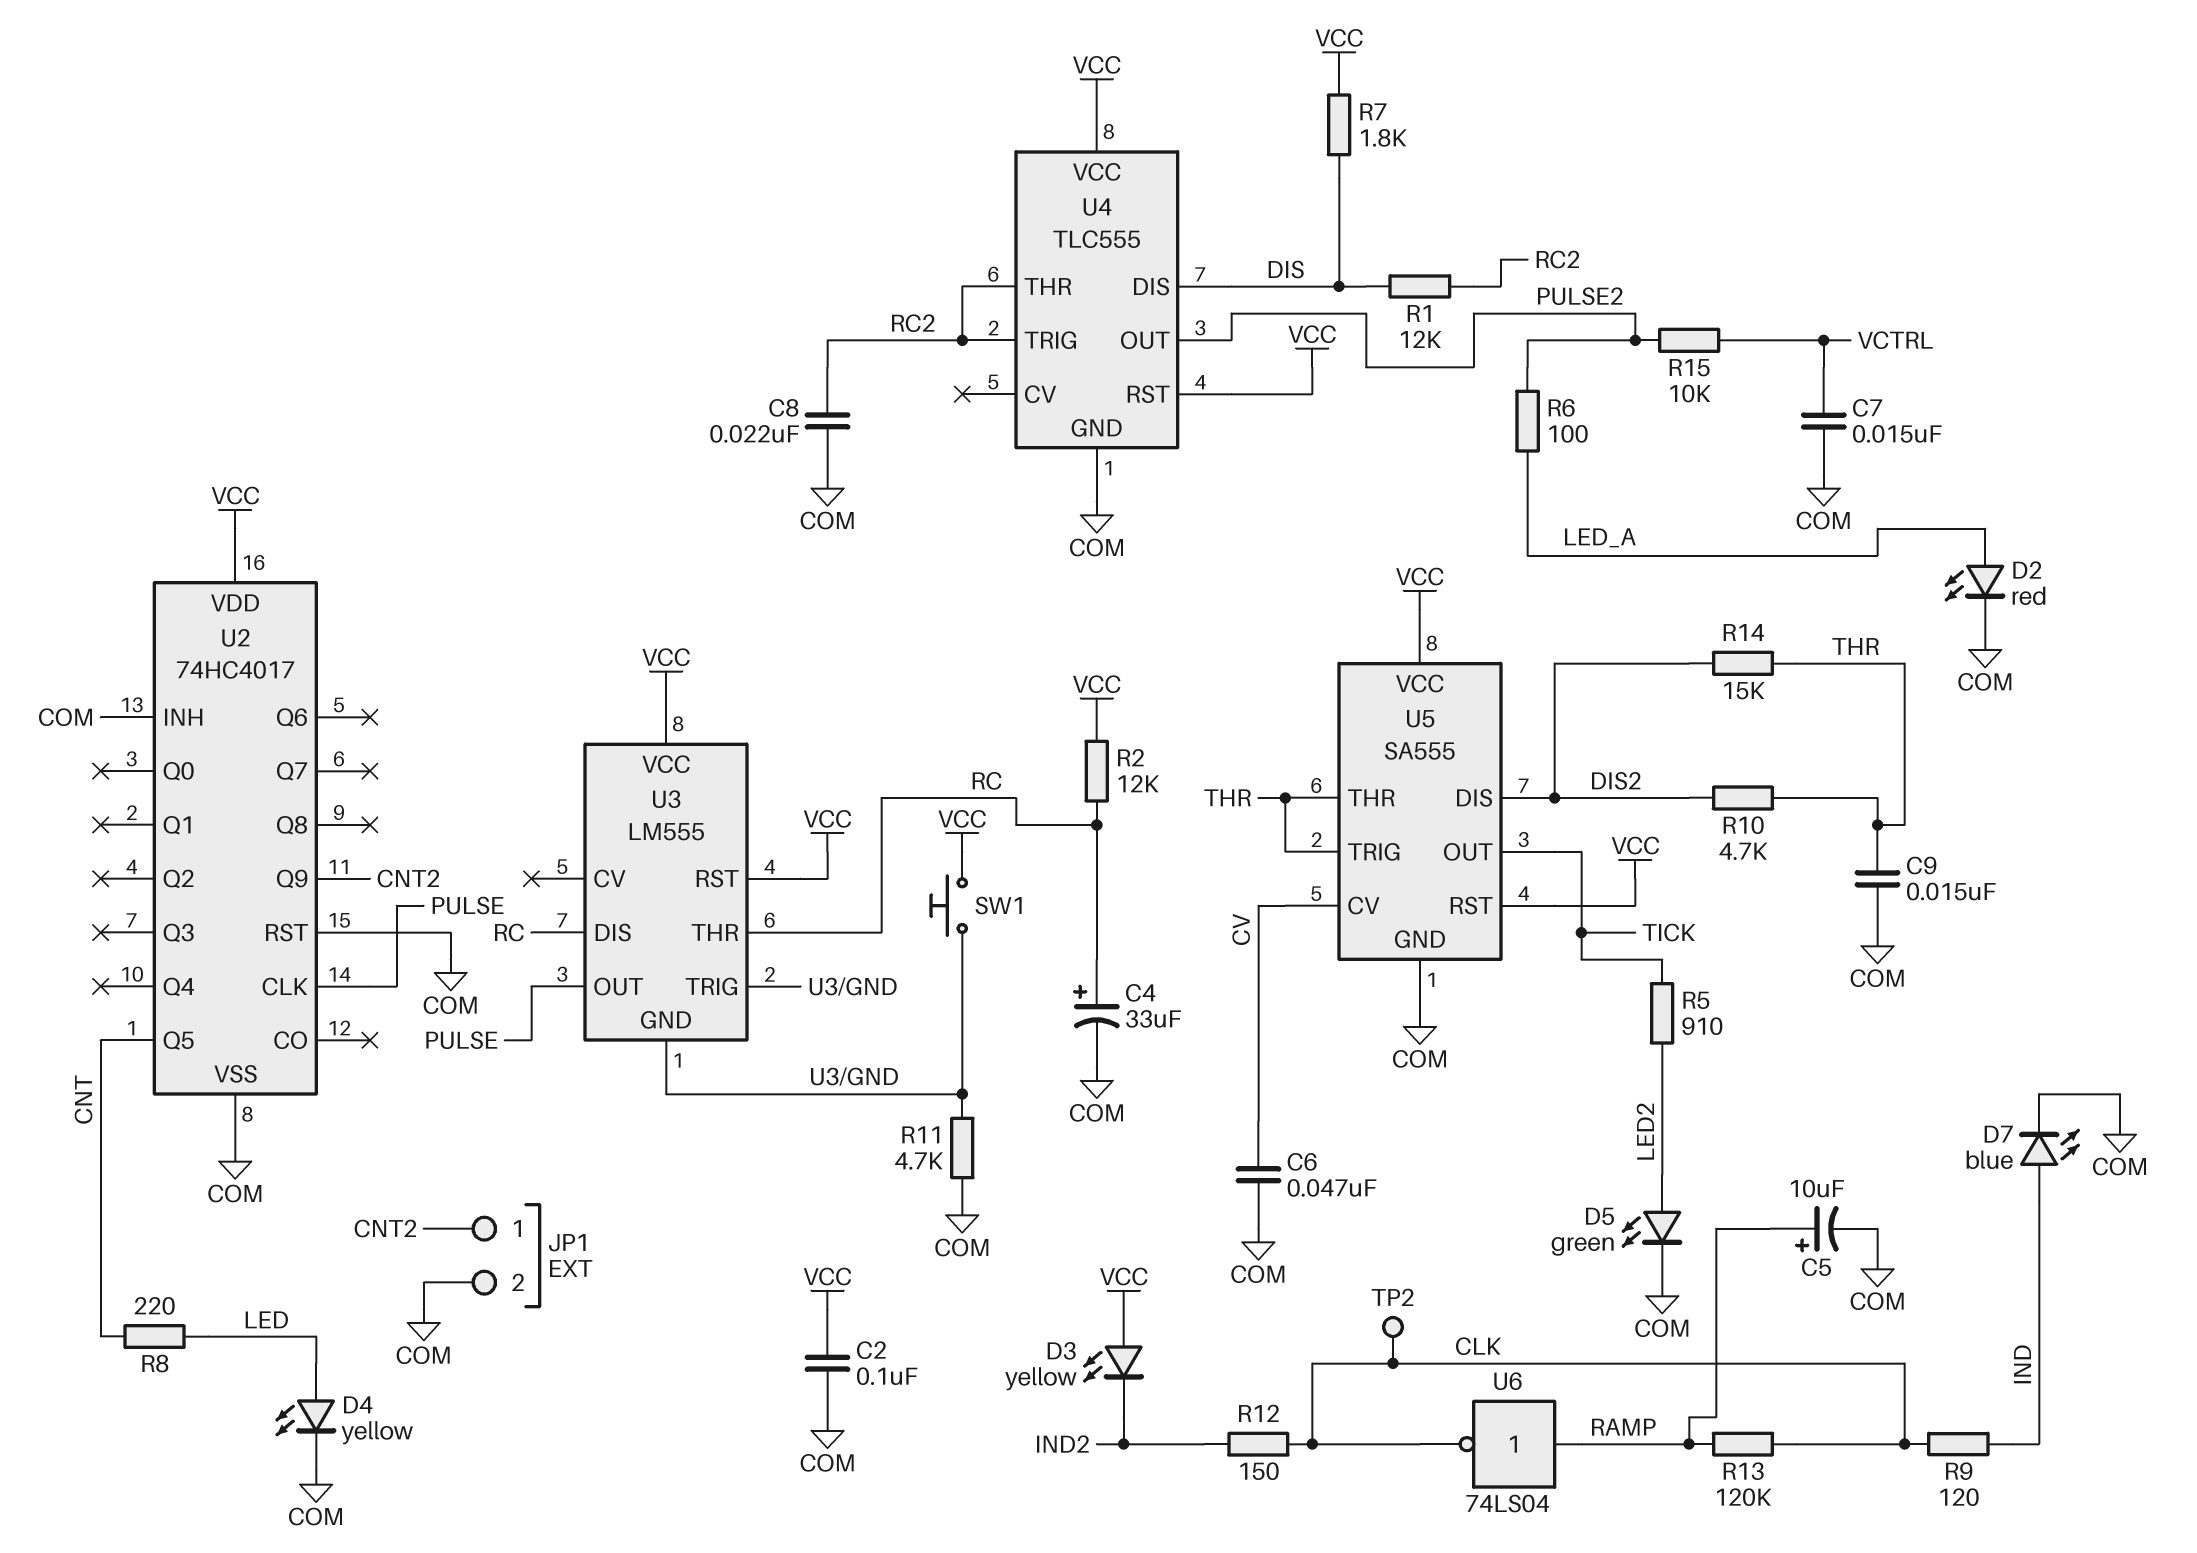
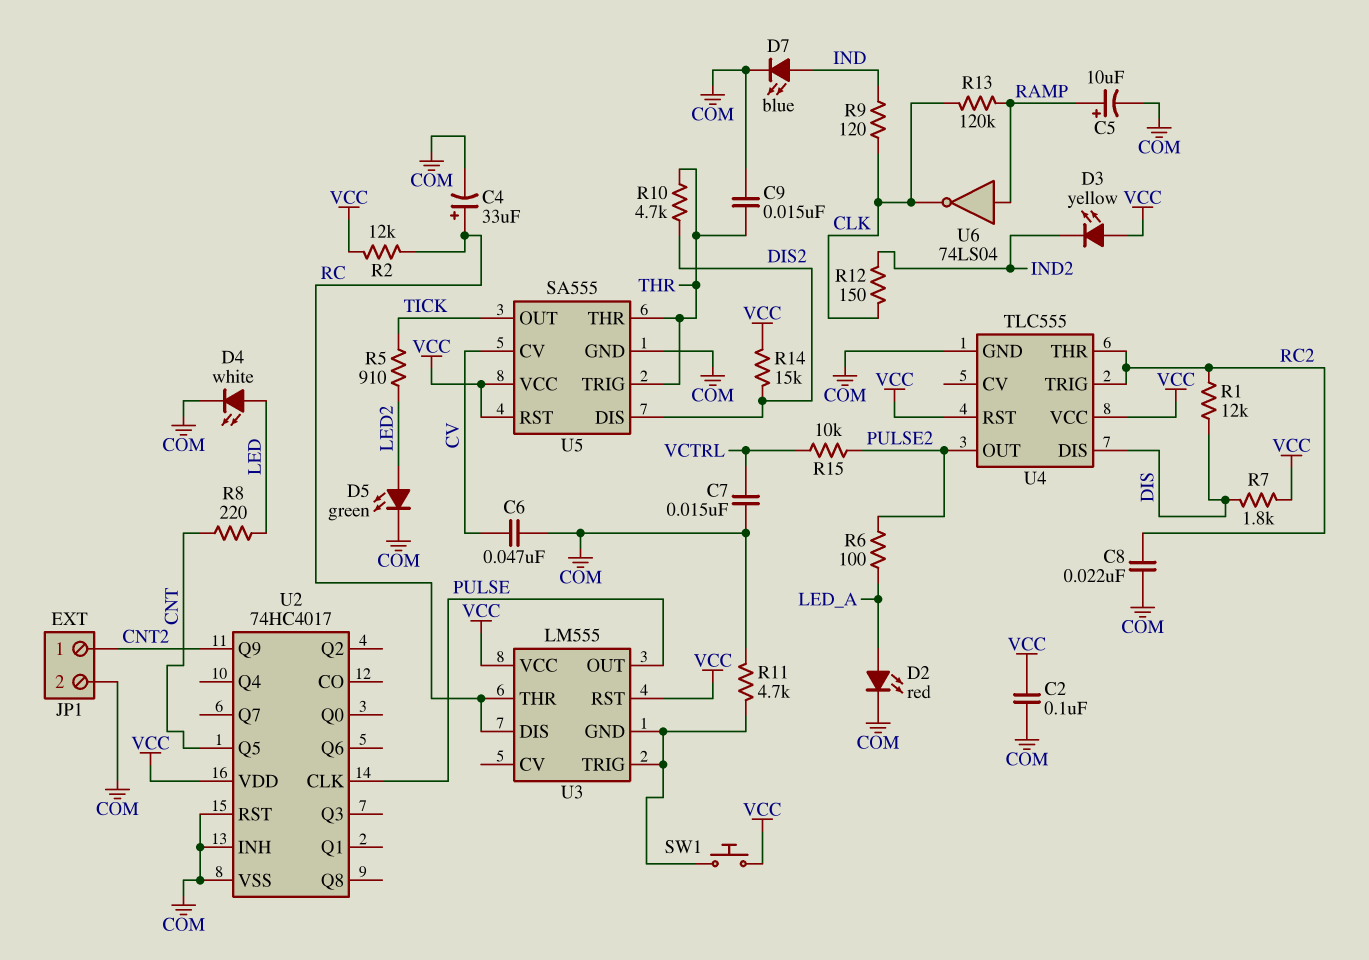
D4: LED yellow (A LED, K COM) -> LED white (A LED, K COM)
R14: 15k (DIS2, THR) -> 15k (DIS2, VCC)
TP2: test point (CLK) -> none

